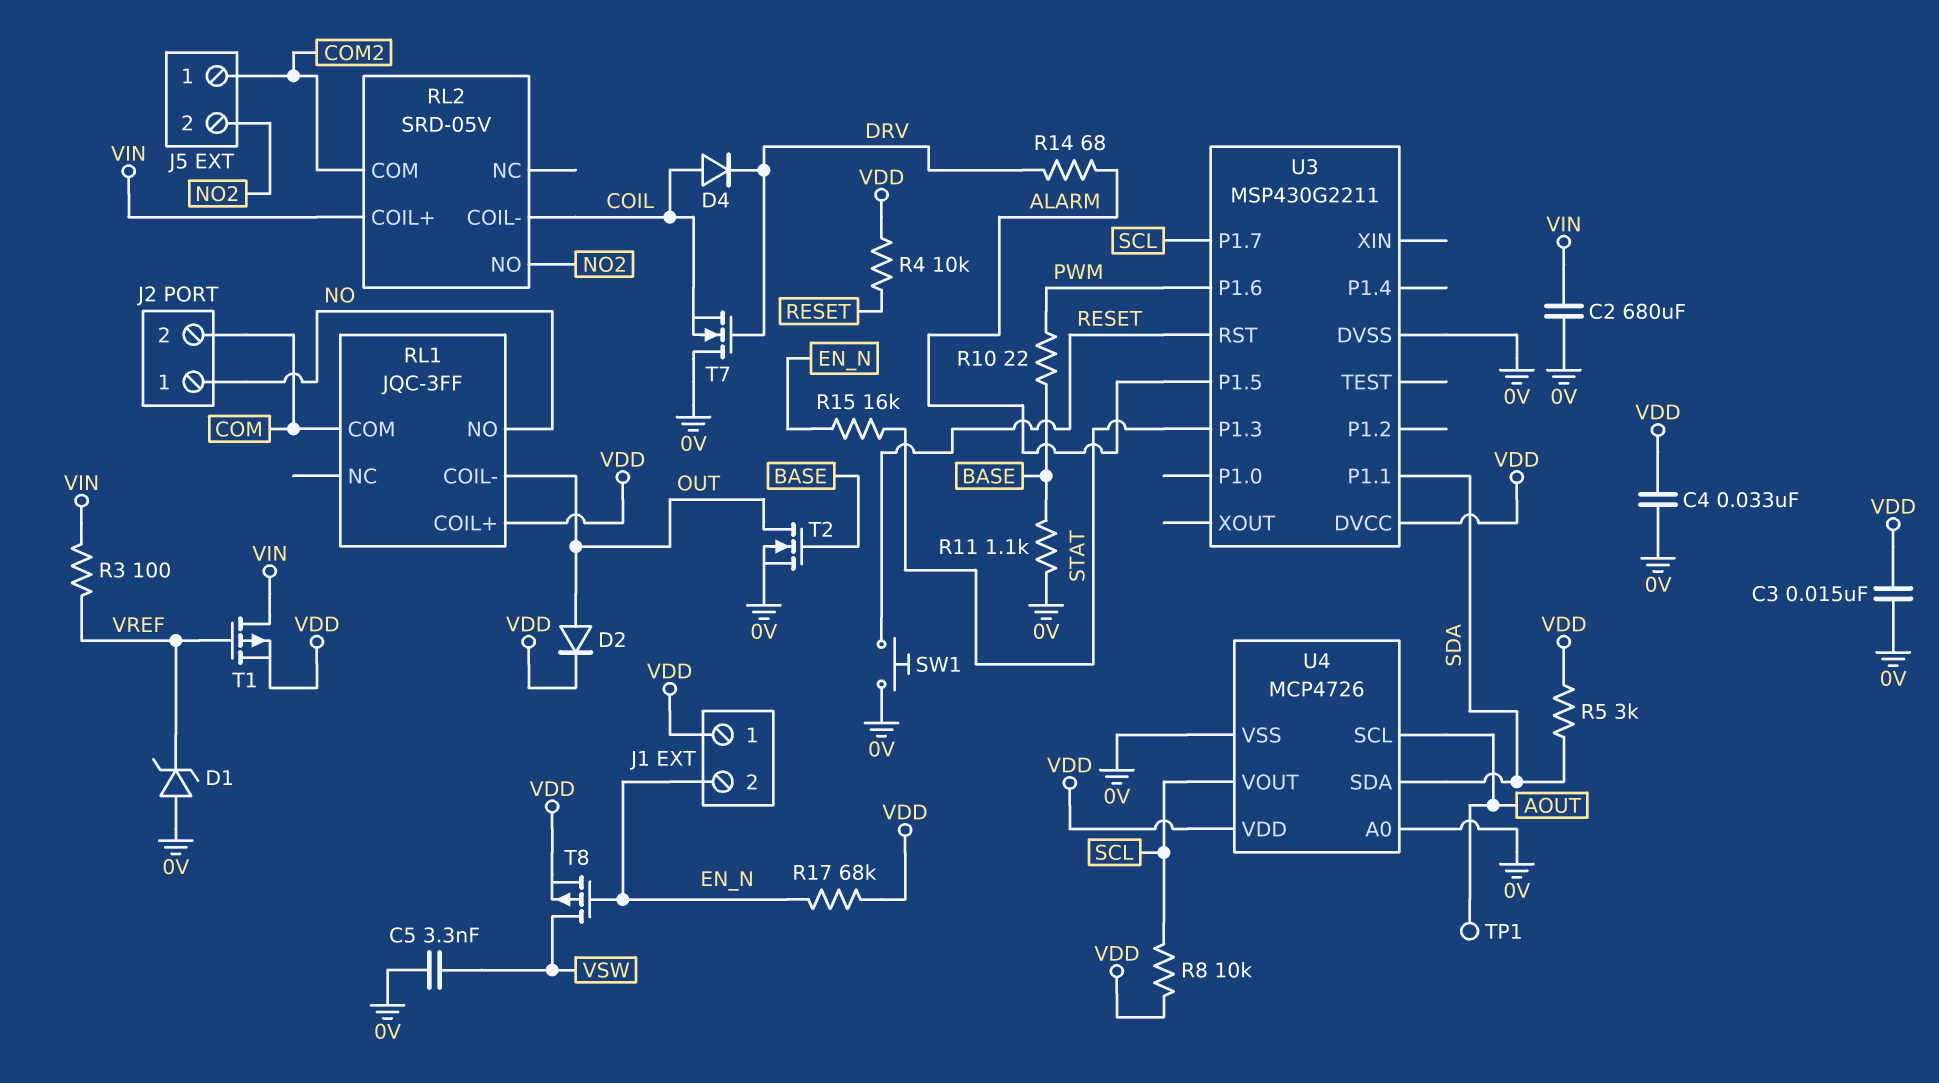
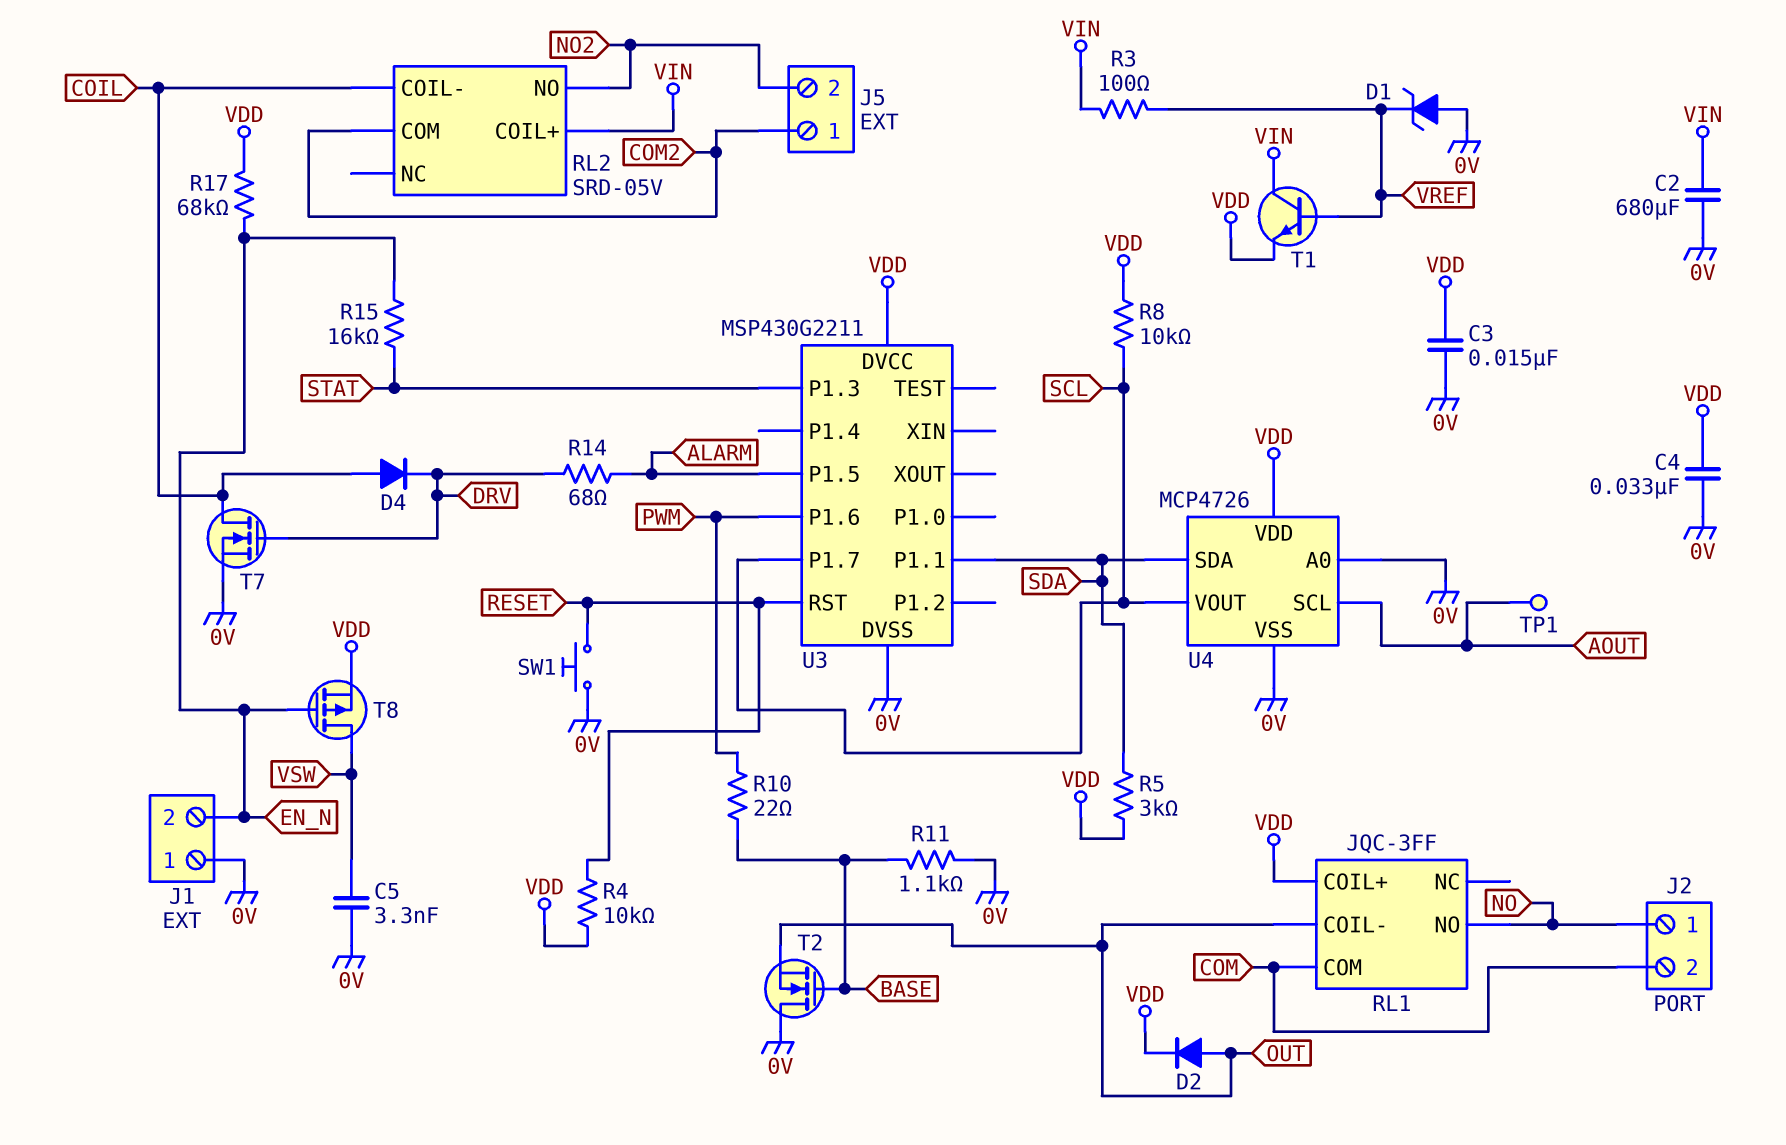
J1 pin 1: VDD -> 0V
T1: PMOS (G VREF, D VIN, S VDD) -> NPN (B VREF, C VIN, E VDD)
T2: NMOS (G BASE, D OUT, S 0V) -> NMOS (G BASE, D 0V, S OUT)
T7: NMOS (G DRV, D 0V, S COIL) -> NMOS (G DRV, D COIL, S 0V)

